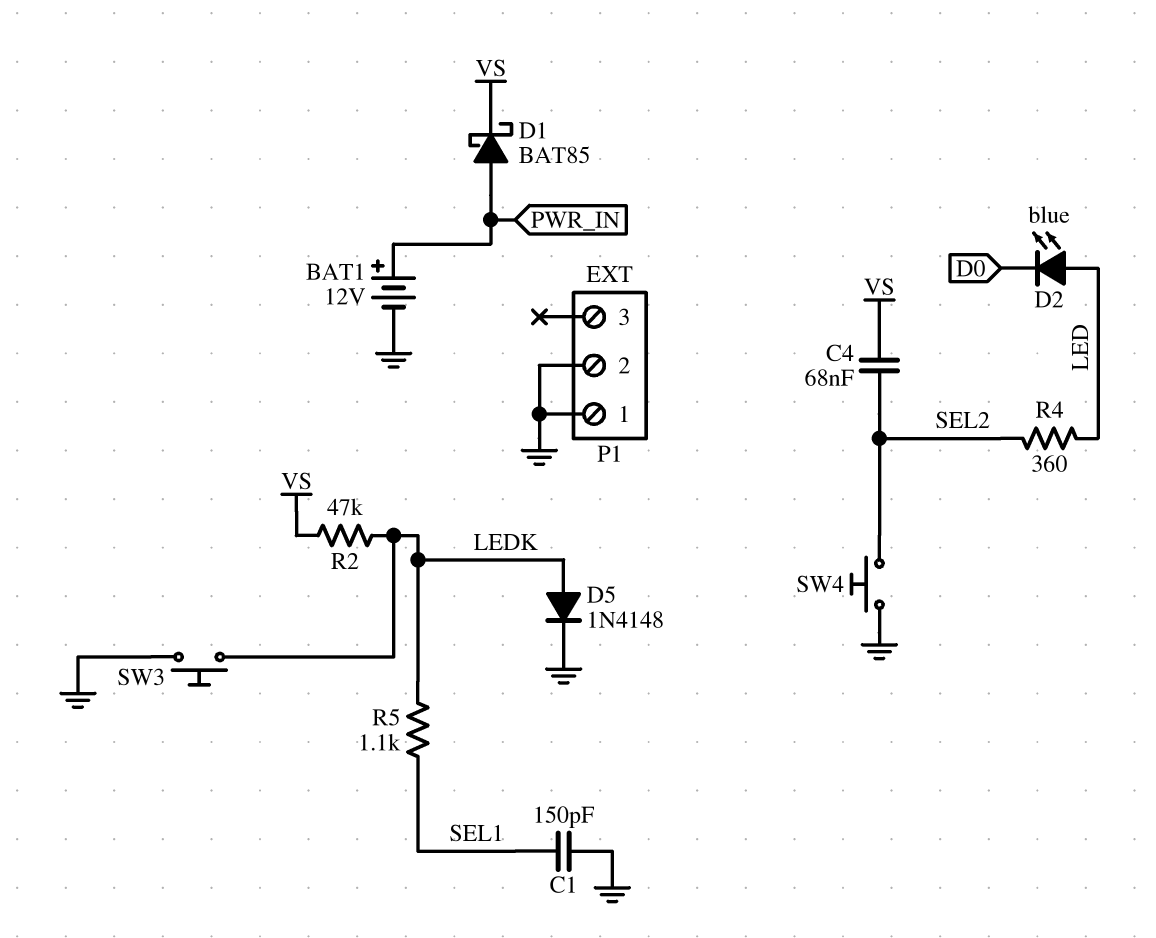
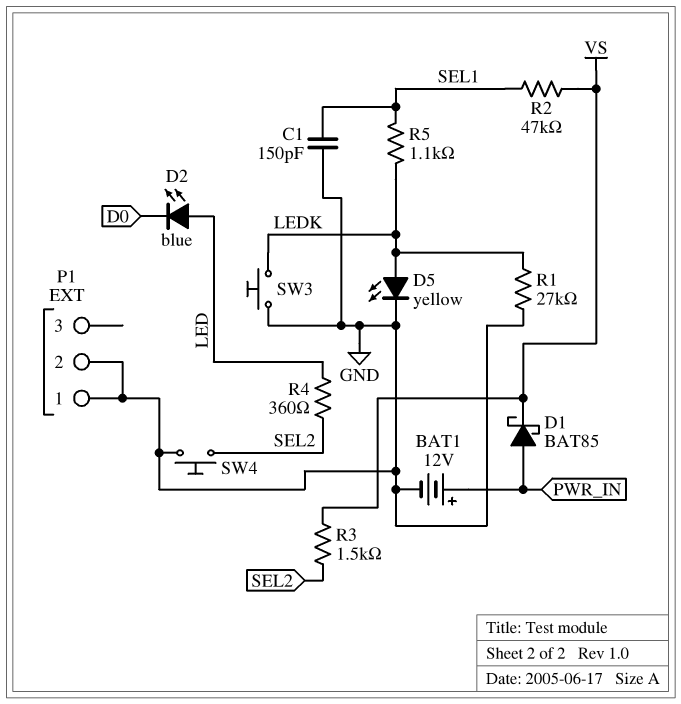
C4: 68nF (SEL2, VS) -> none
D5: diode 1N4148 (A LEDK, K GND) -> LED yellow (A LEDK, K GND)
R1: none -> 27k (GND, LEDK)
R2: 47k (LEDK, VS) -> 47k (SEL1, VS)
R3: none -> 1.5k (SEL2, VS)

